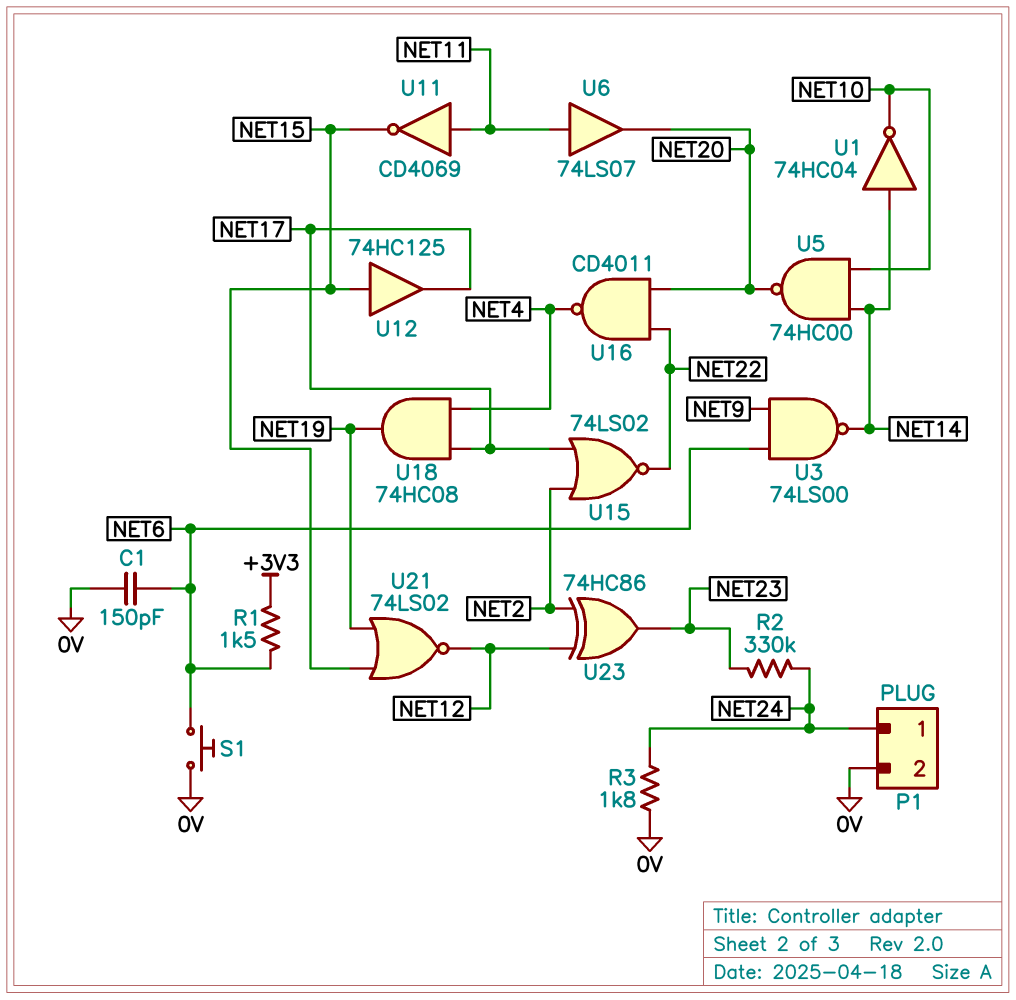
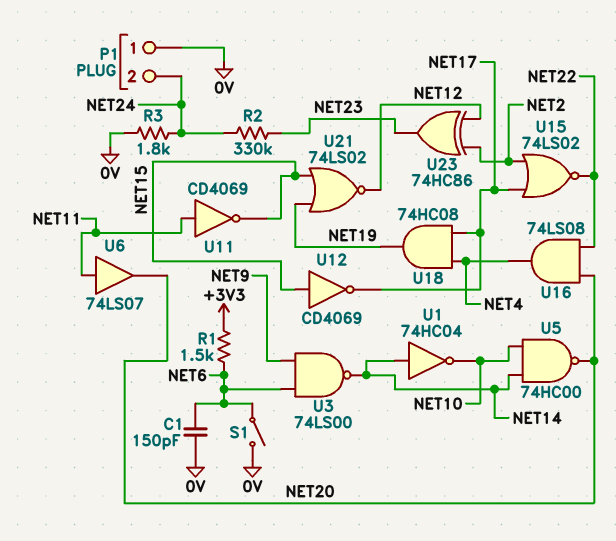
P1 pin 1: NET24 -> 0V
P1 pin 2: 0V -> NET24
S1: button (0V, NET6) -> switch (0V, NET6)
U12: buffer 74HC125 (in NET15, out NET17) -> NOT CD4069 (in NET15, out NET17)
U16: NAND CD4011 (in NET20, in NET22, out NET4) -> AND 74LS08 (in NET20, in NET22, out NET4)

